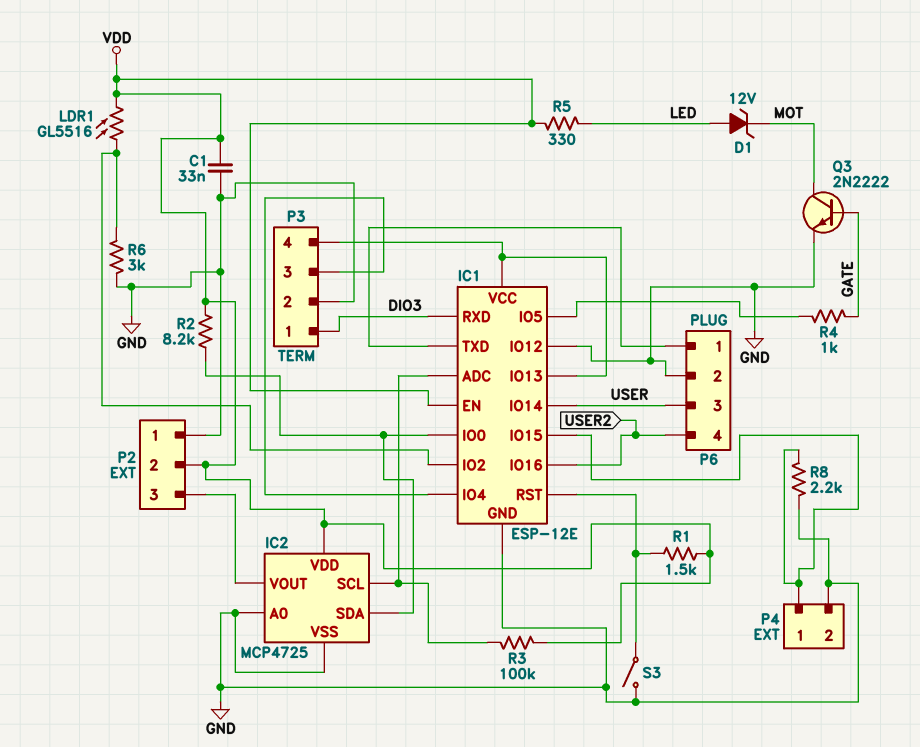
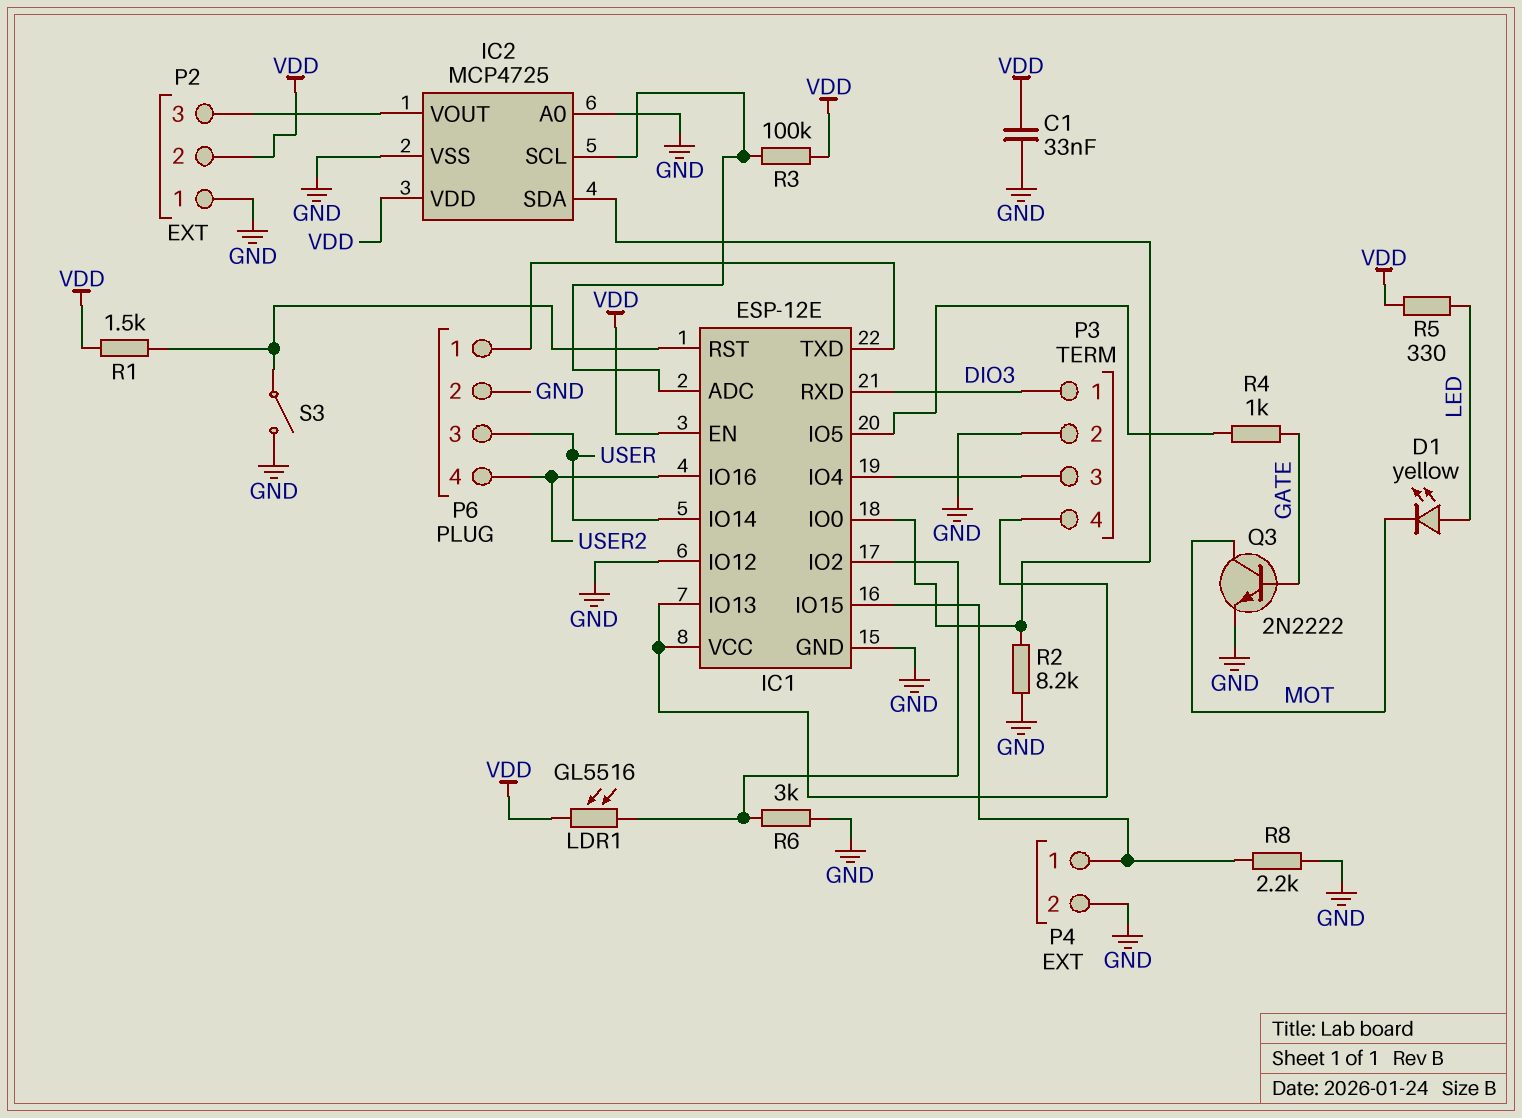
D1: zener 12V (A LED, K MOT) -> LED yellow (A LED, K MOT)
R2: 8.2k (IC1/IO0, VDD) -> 8.2k (GND, IC1/IO0)

